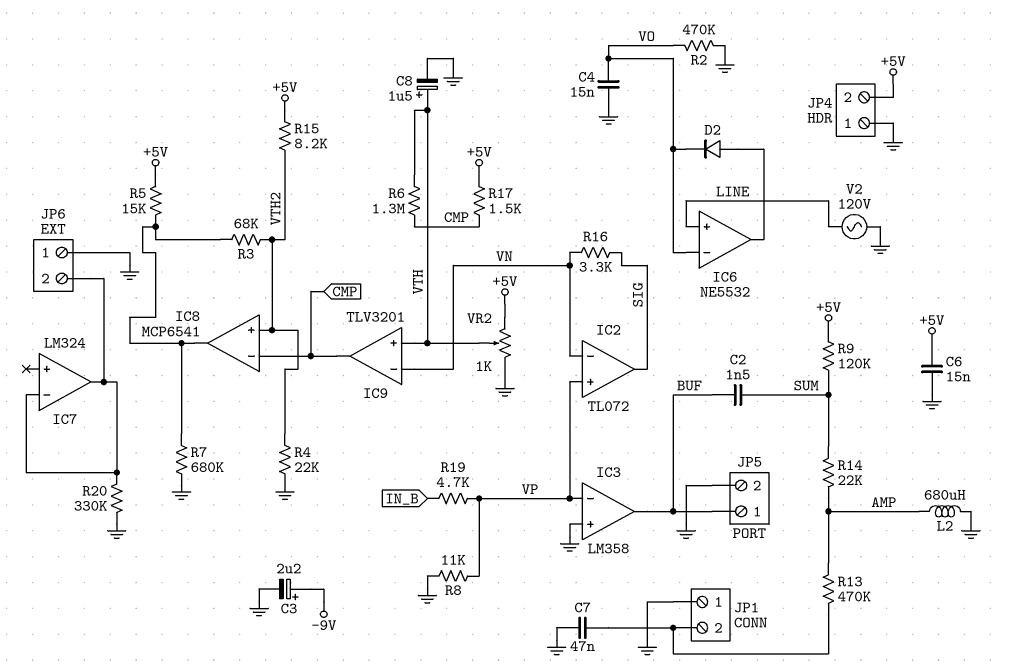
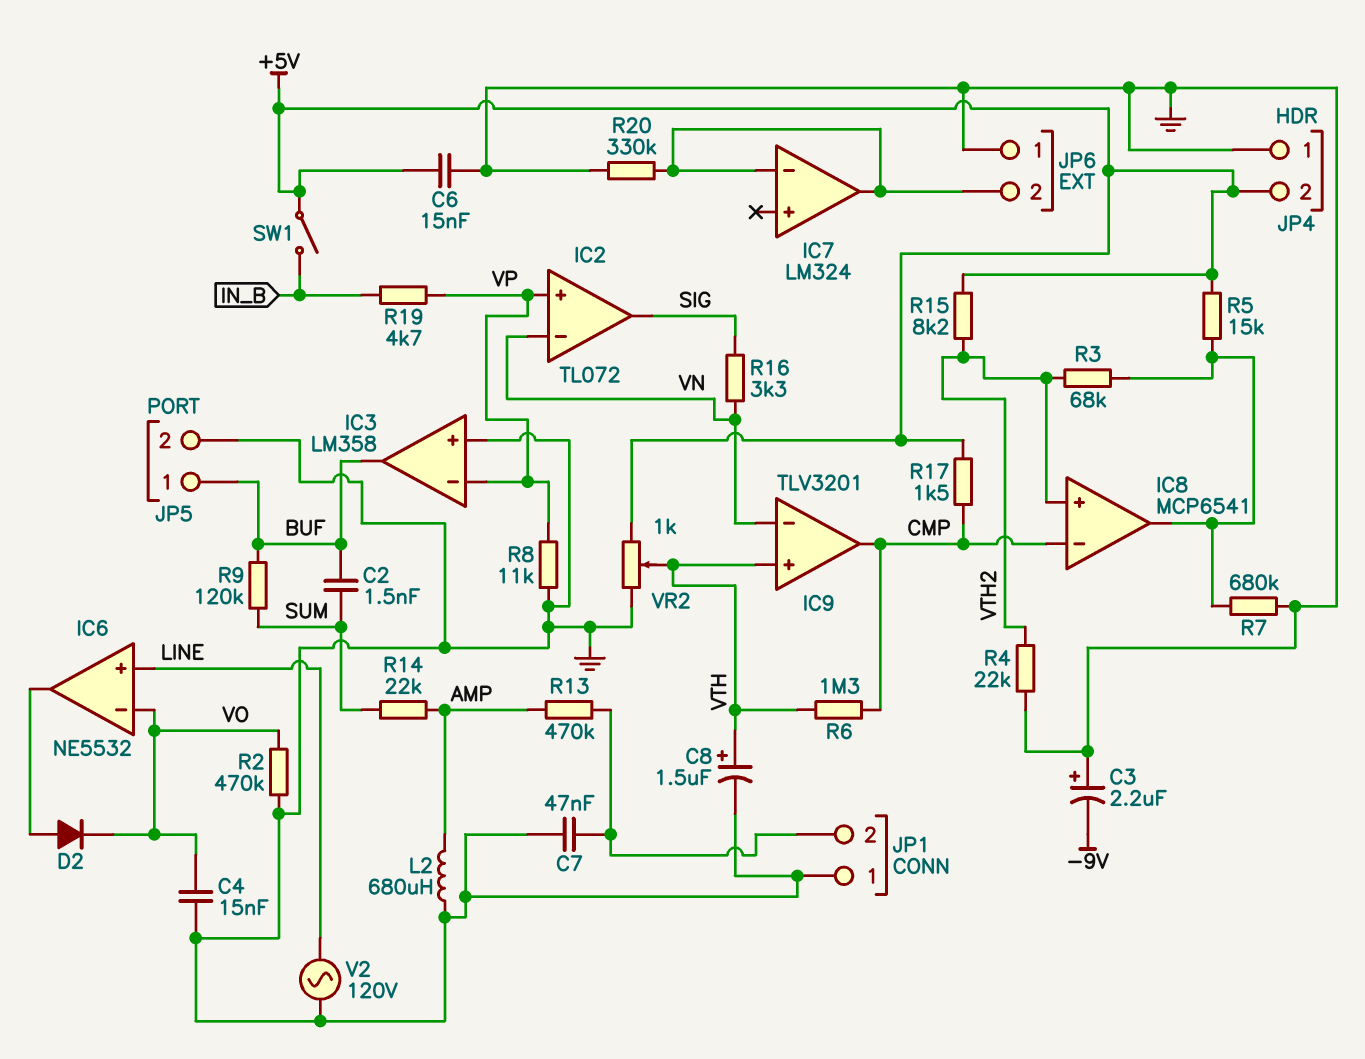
C3: 2.2uF (plus -9V, minus GND) -> 2.2uF (plus GND, minus -9V)
R9: 120k (+5V, SUM) -> 120k (BUF, SUM)
SW1: none -> switch (+5V, IN_B)

